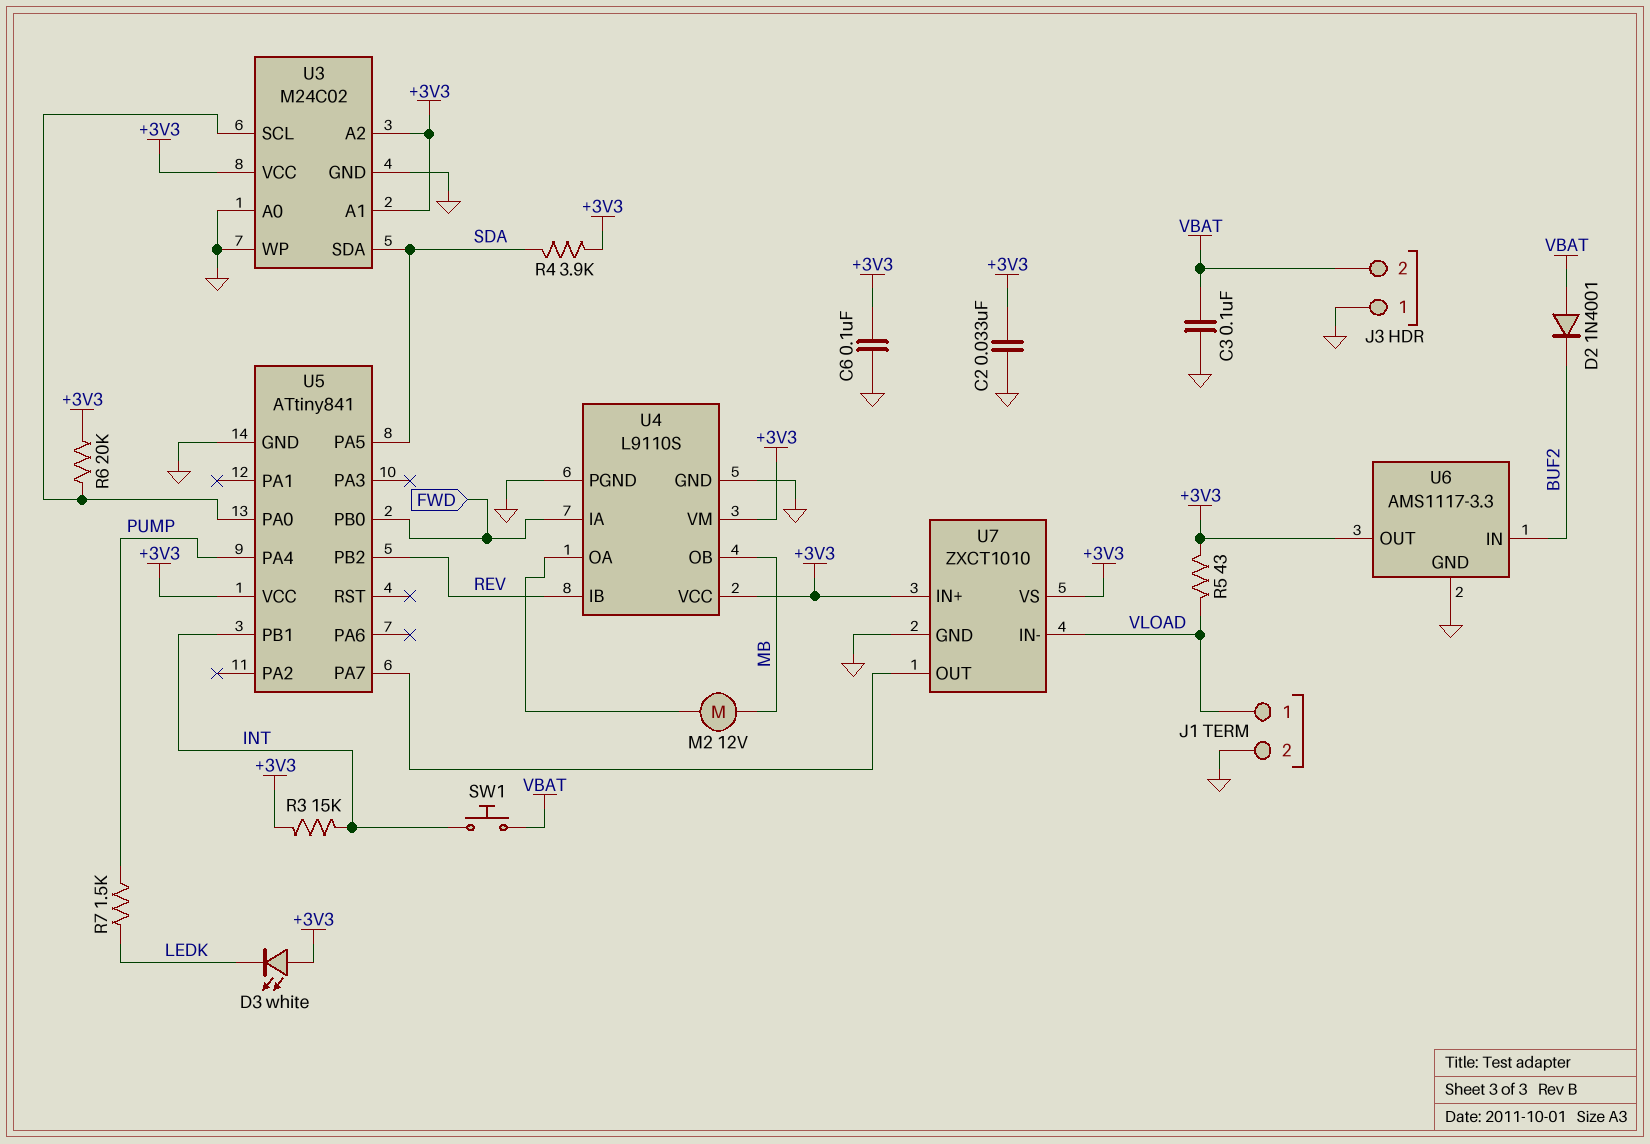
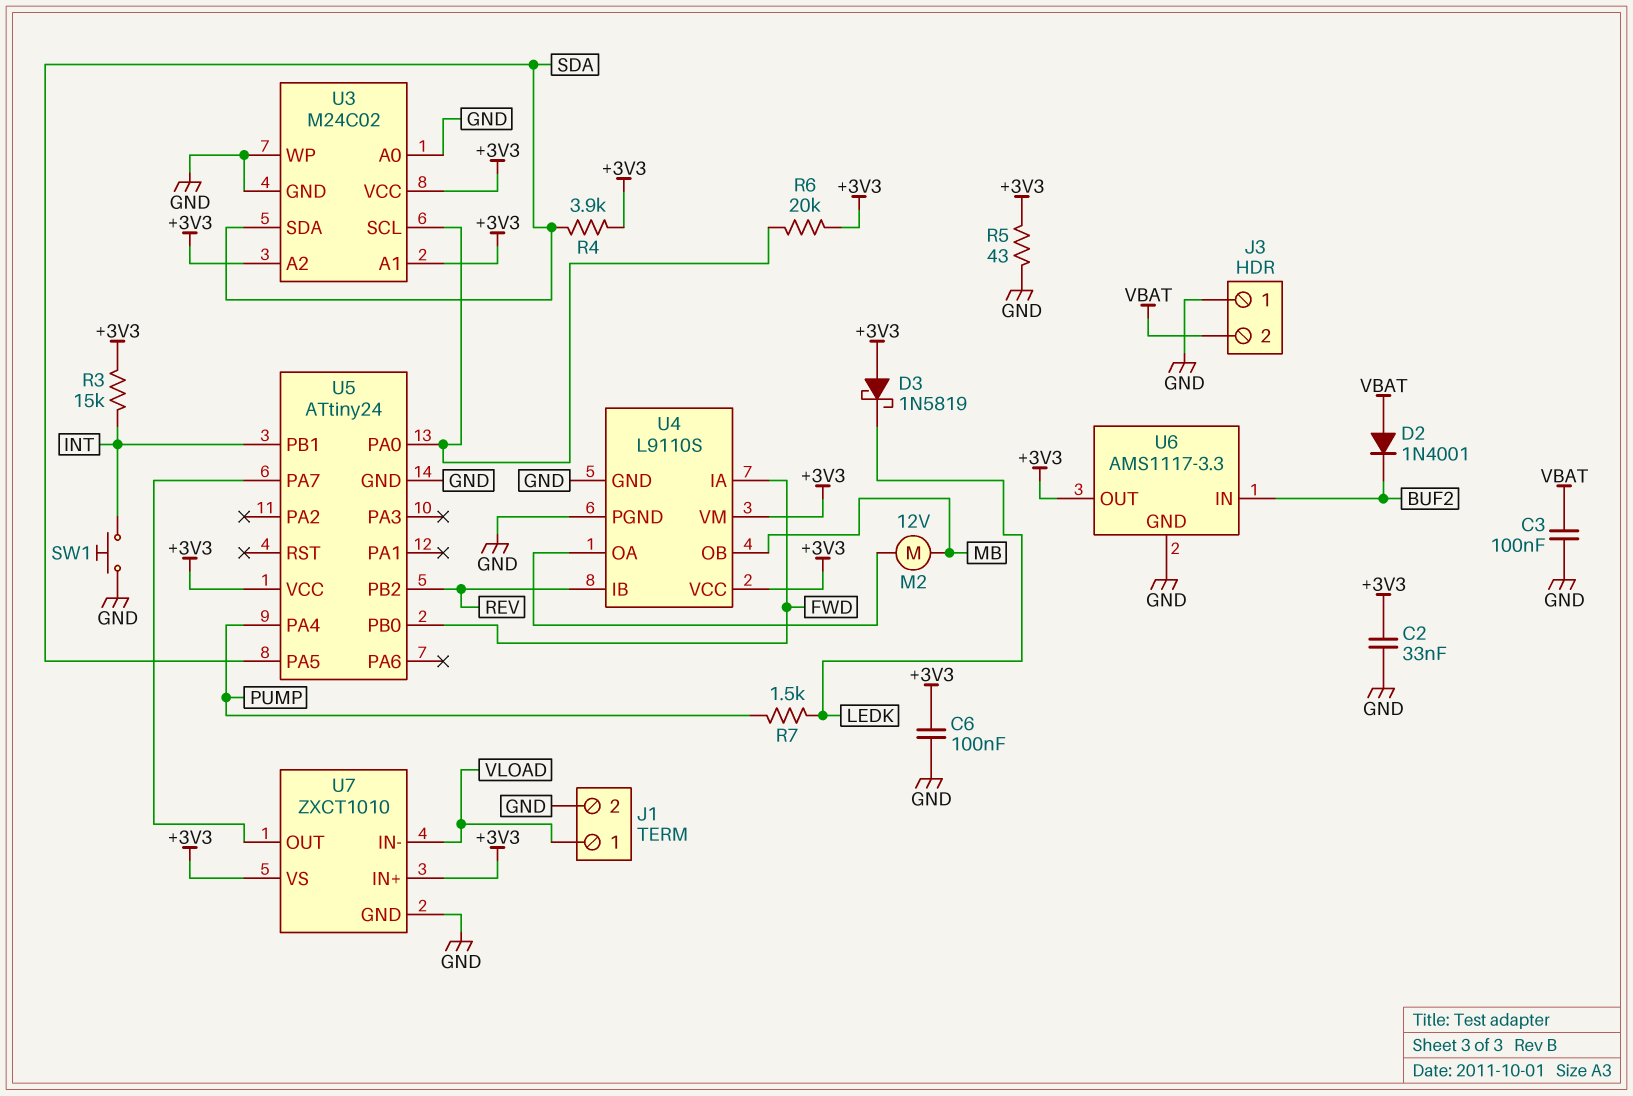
D3: LED white (A +3V3, K LEDK) -> schottky 1N5819 (A +3V3, K LEDK)
R5: 43 (+3V3, VLOAD) -> 43 (+3V3, GND)
SW1: button (INT, VBAT) -> button (GND, INT)
U5: ATtiny841 -> ATtiny24

